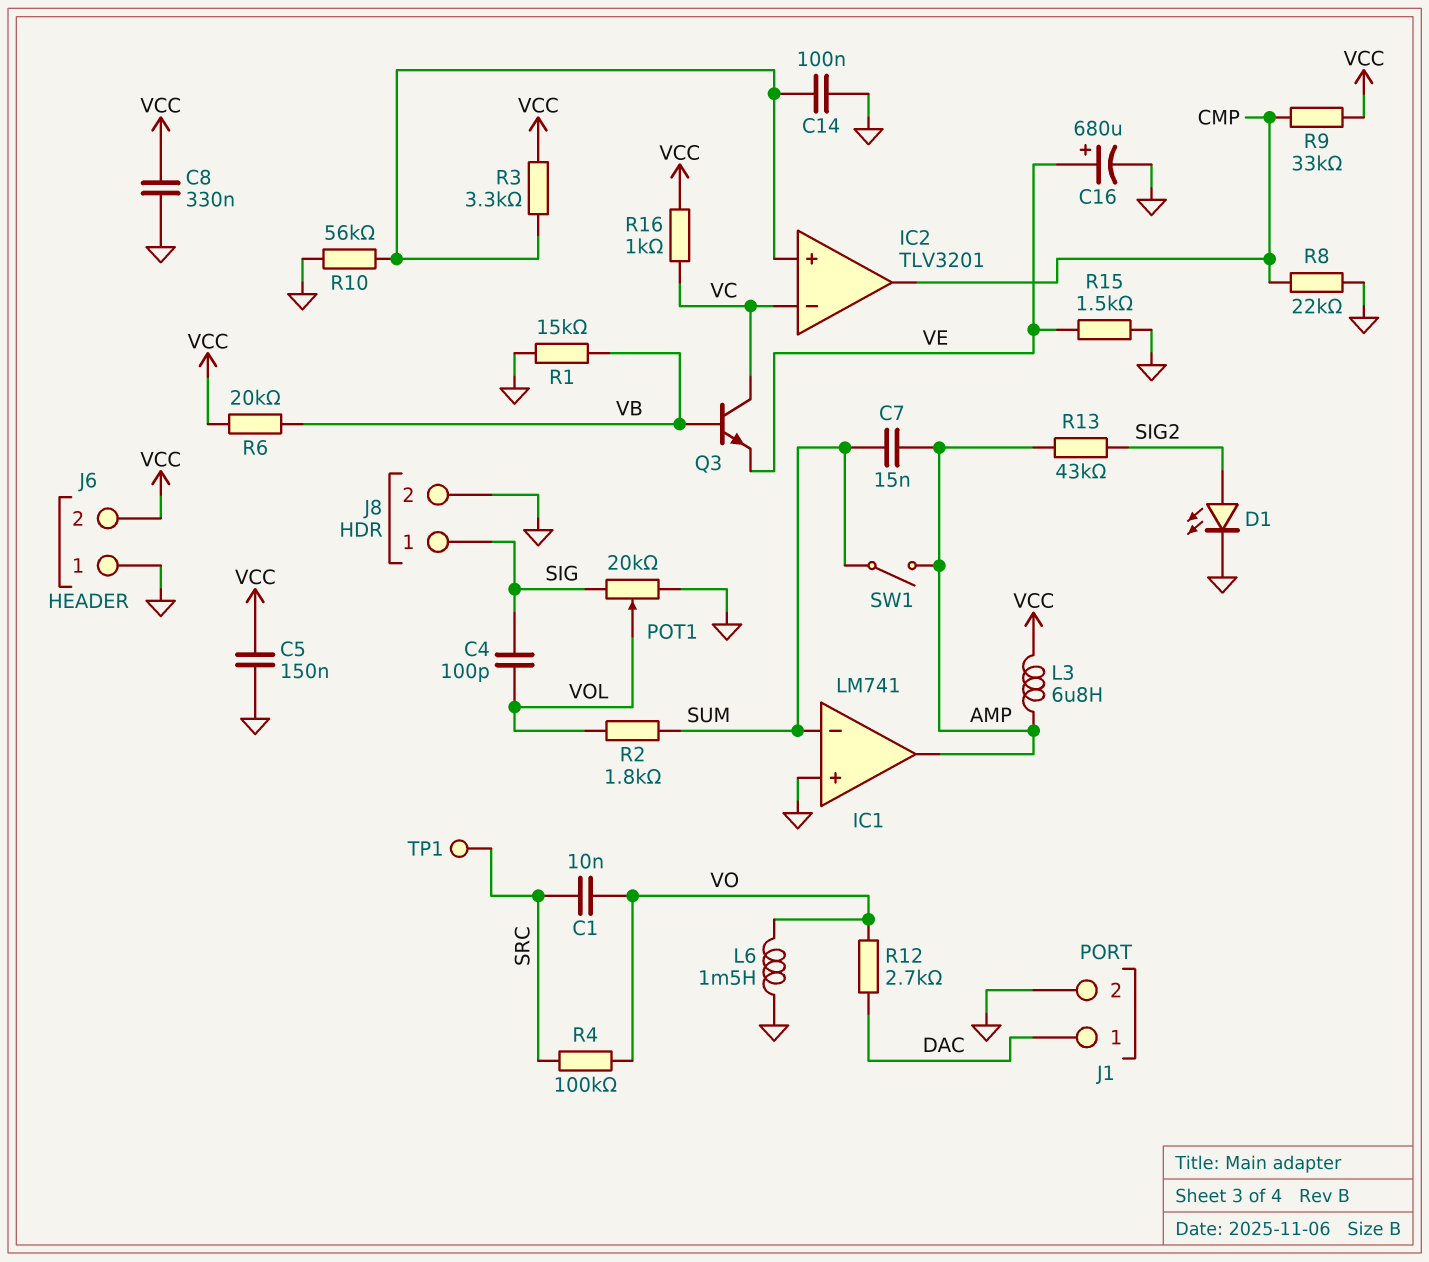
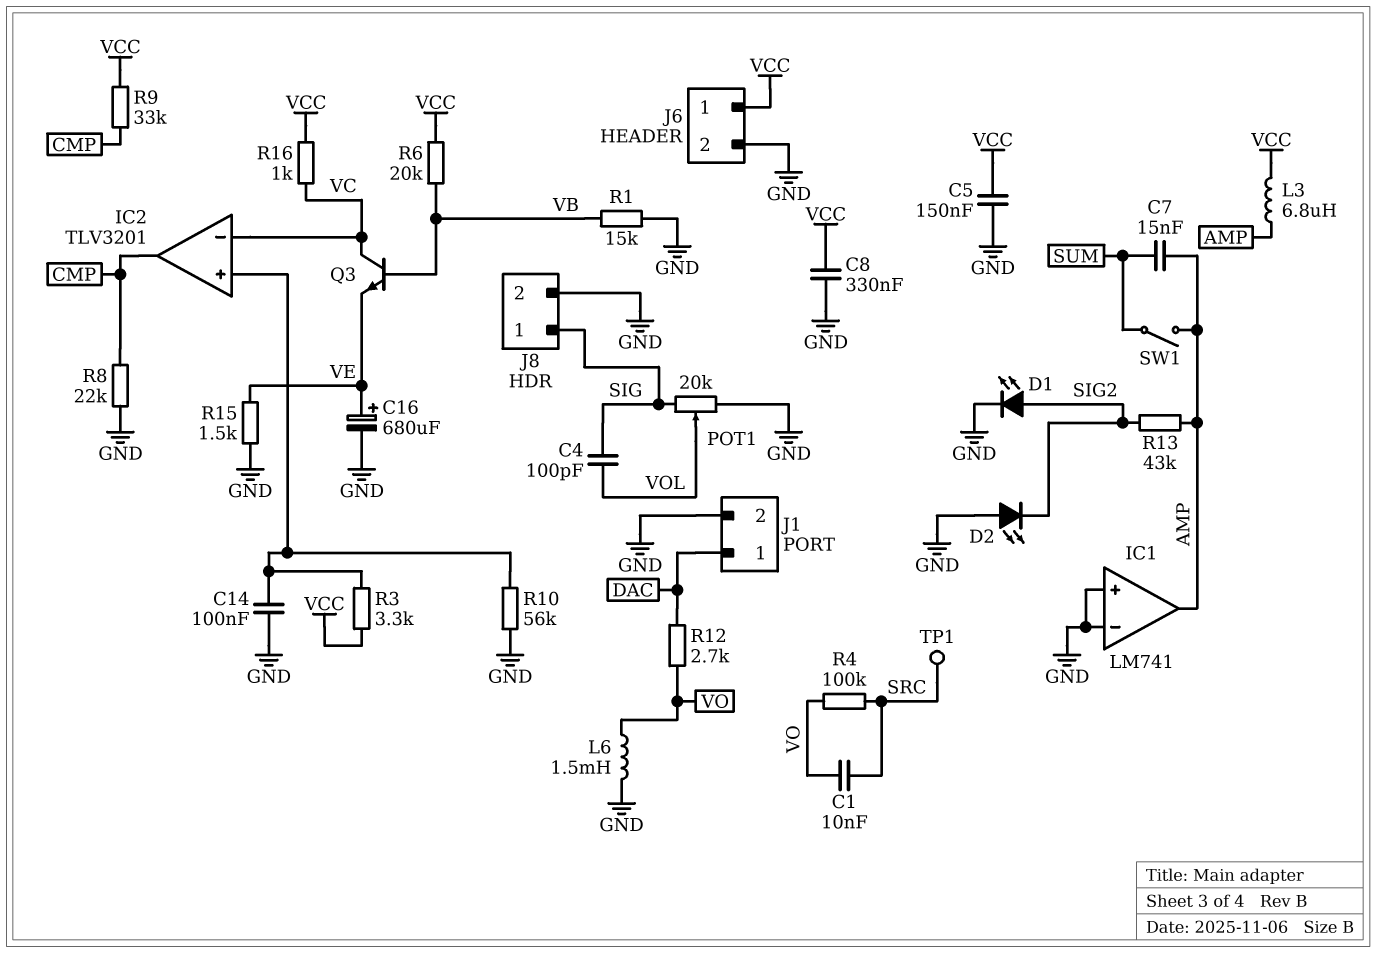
D2: none -> LED (A GND, K SIG2)
IC1 pin in-: SUM -> GND
J6 pin 1: GND -> VCC
J6 pin 2: VCC -> GND
R2: 1.8k (SUM, VOL) -> none

